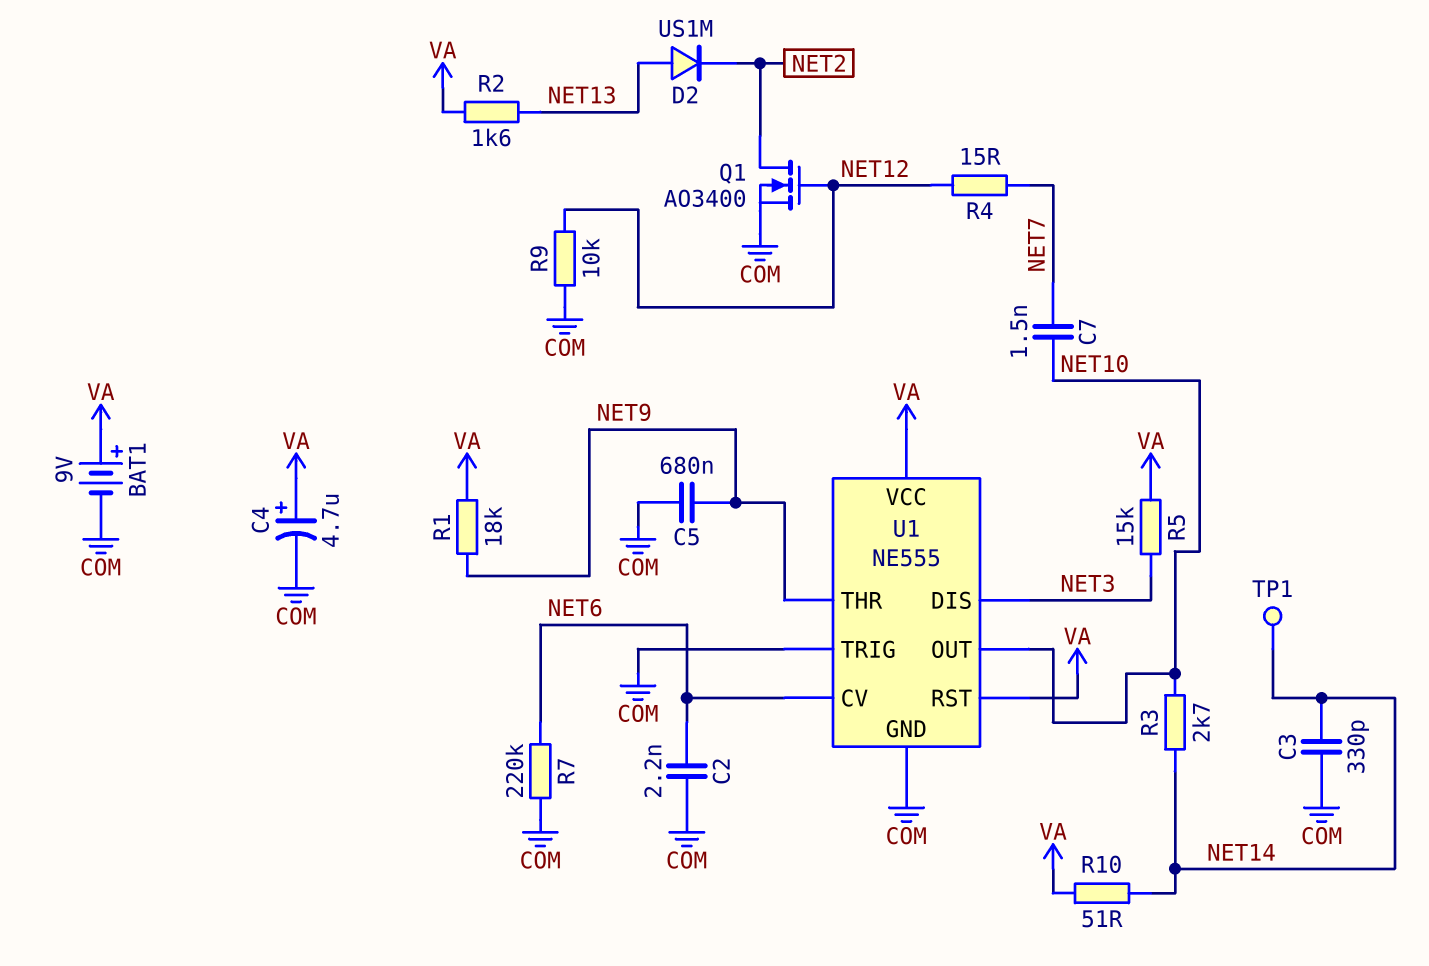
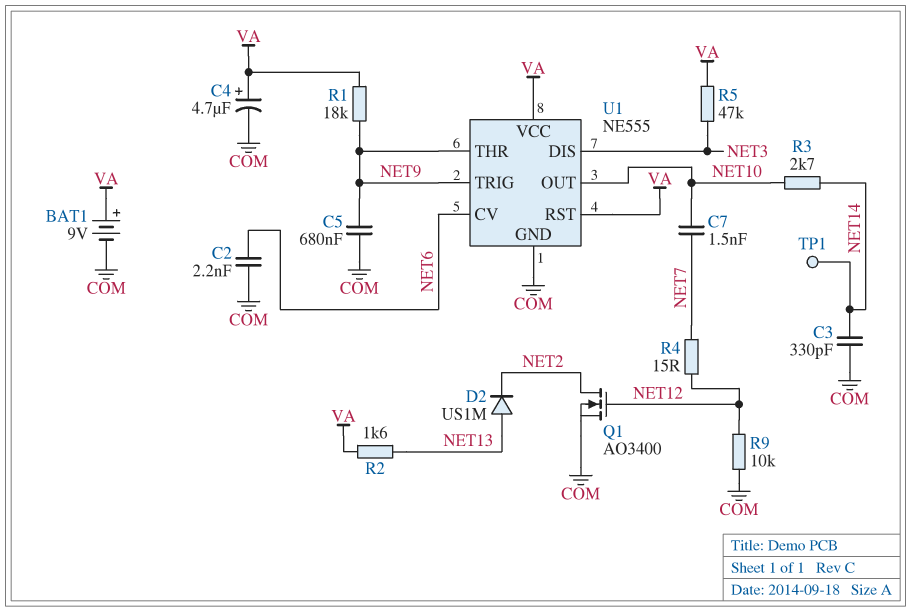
R5: 15k (NET3, VA) -> 47k (NET3, VA)
R7: 220k (COM, NET6) -> none
R10: 51 (NET14, VA) -> none
U1 pin TRIG: COM -> NET9

